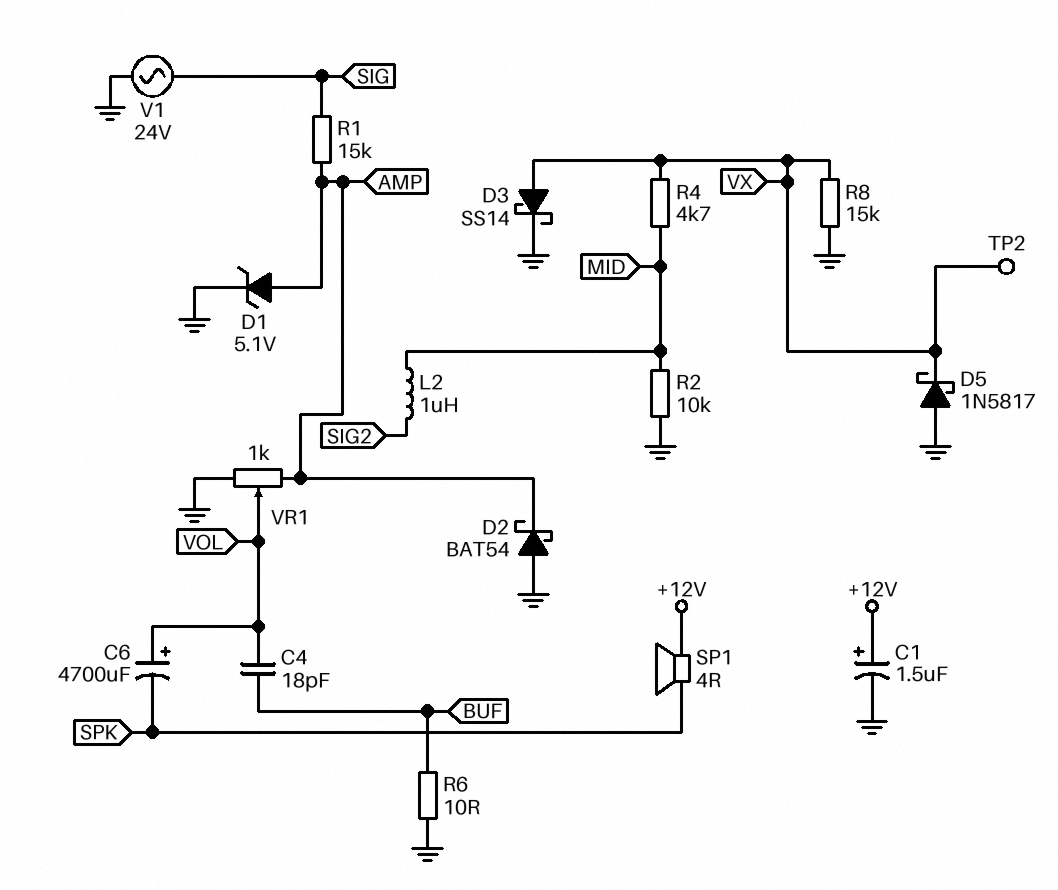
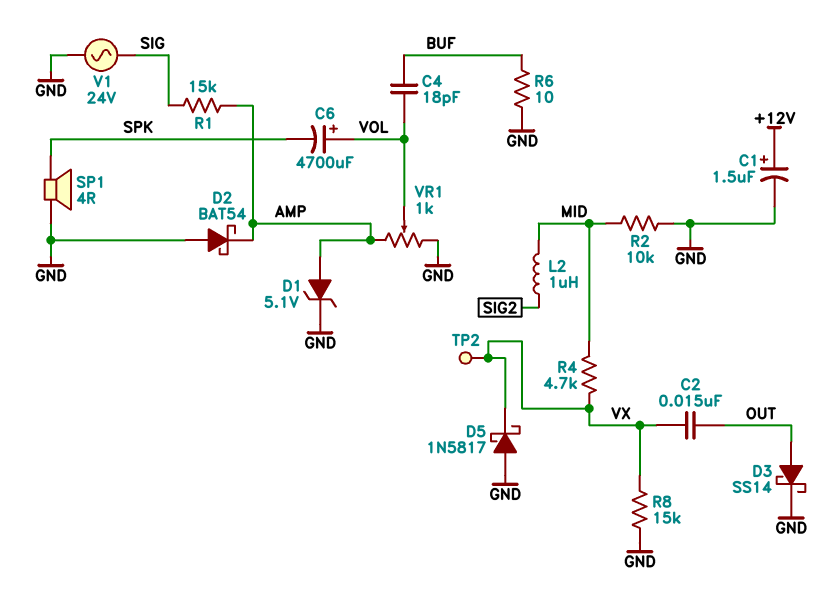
C2: none -> 15nF (OUT, VX)
D3: schottky SS14 (A VX, K GND) -> schottky SS14 (A OUT, K GND)
SP1: speaker 4R (+12V, SPK) -> speaker 4R (GND, SPK)

